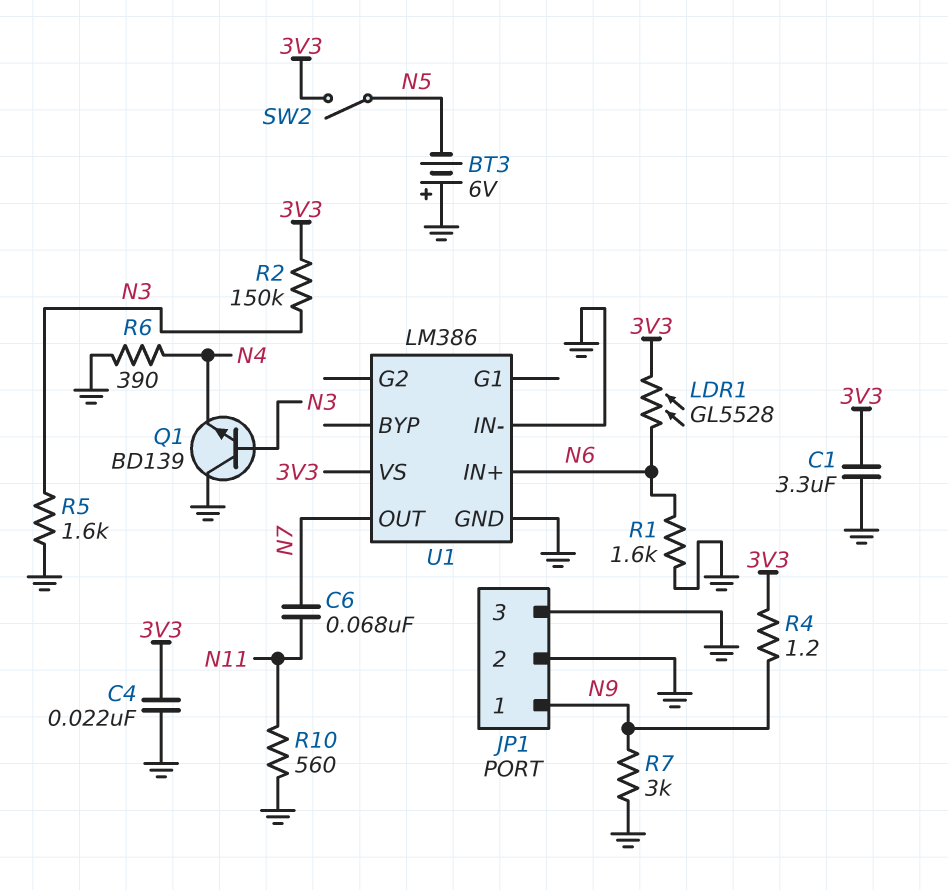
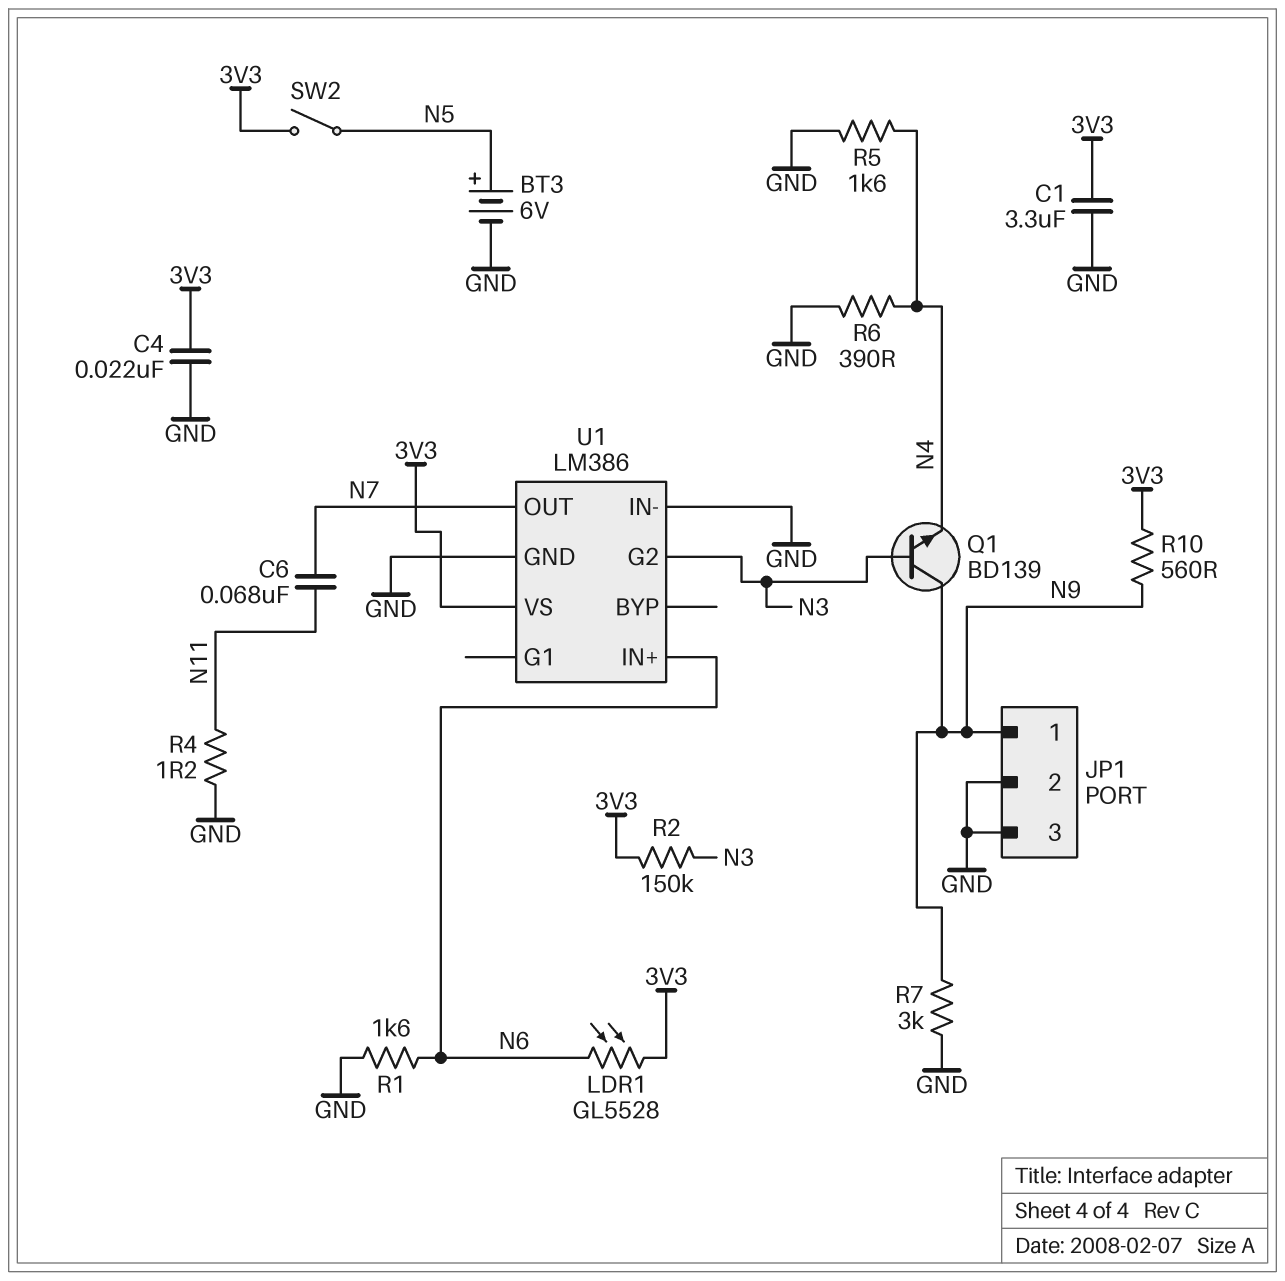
BT3: 6V (plus GND, minus N5) -> 6V (plus N5, minus GND)
Q1: NPN BD139 (B N3, C GND, E N4) -> NPN BD139 (B N3, C N9, E N4)
R4: 1.2 (3V3, N9) -> 1.2 (GND, N11)
R5: 1.6k (GND, N3) -> 1.6k (GND, N4)
R10: 560 (GND, N11) -> 560 (3V3, N9)
U1 pin G2: none -> N3

